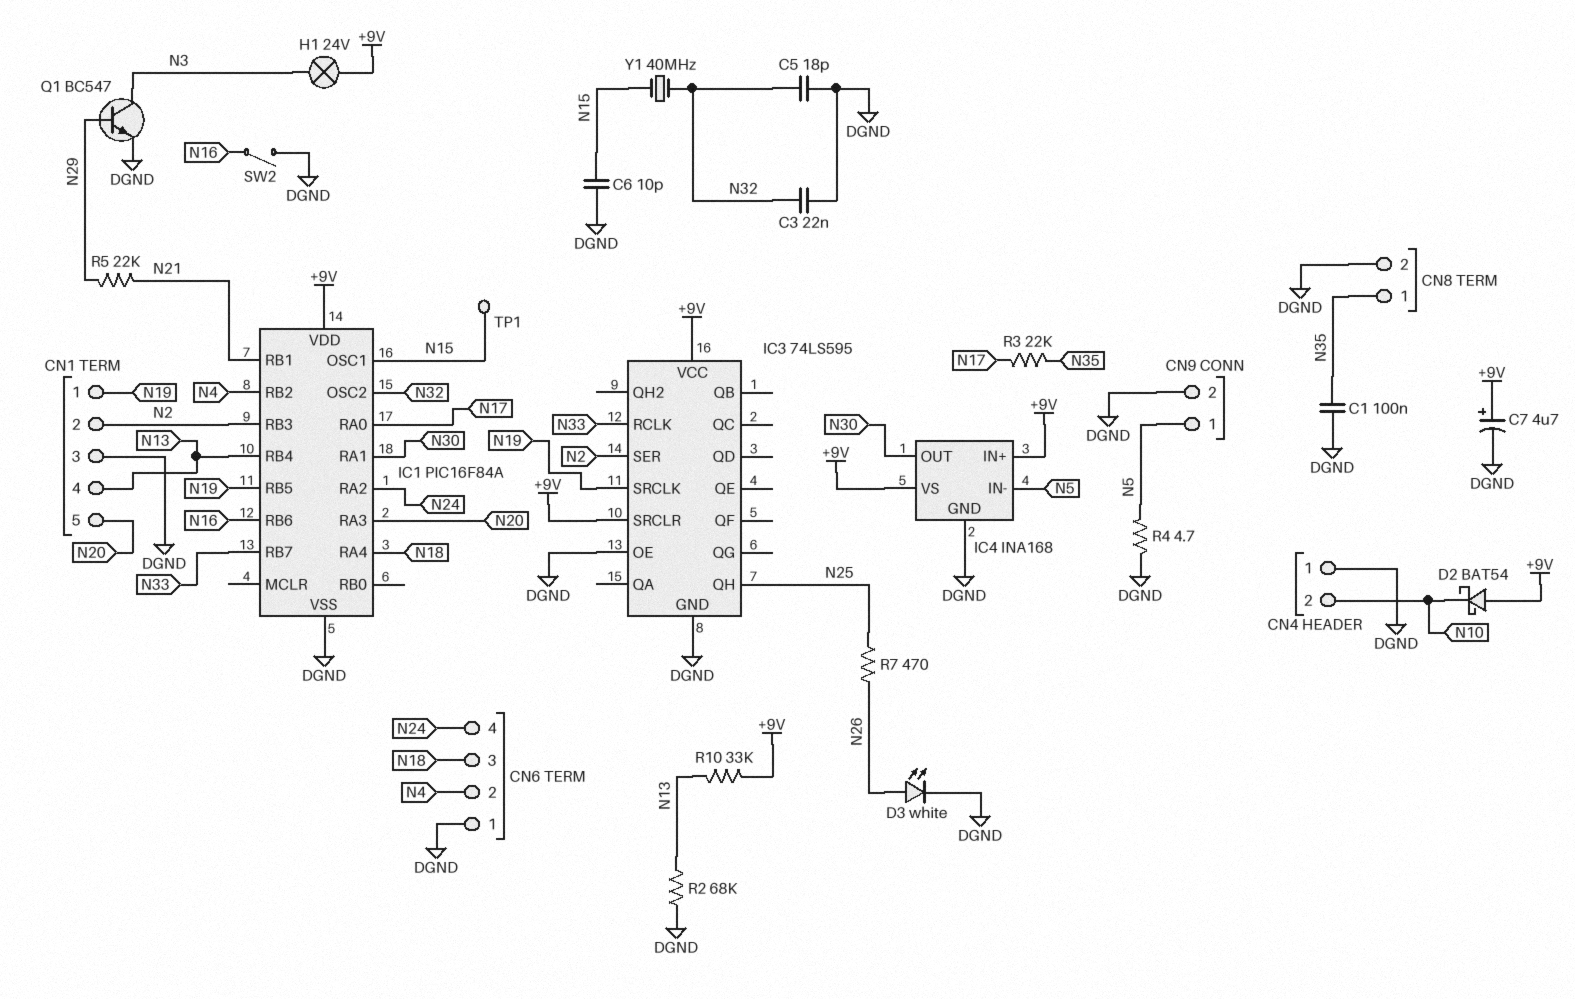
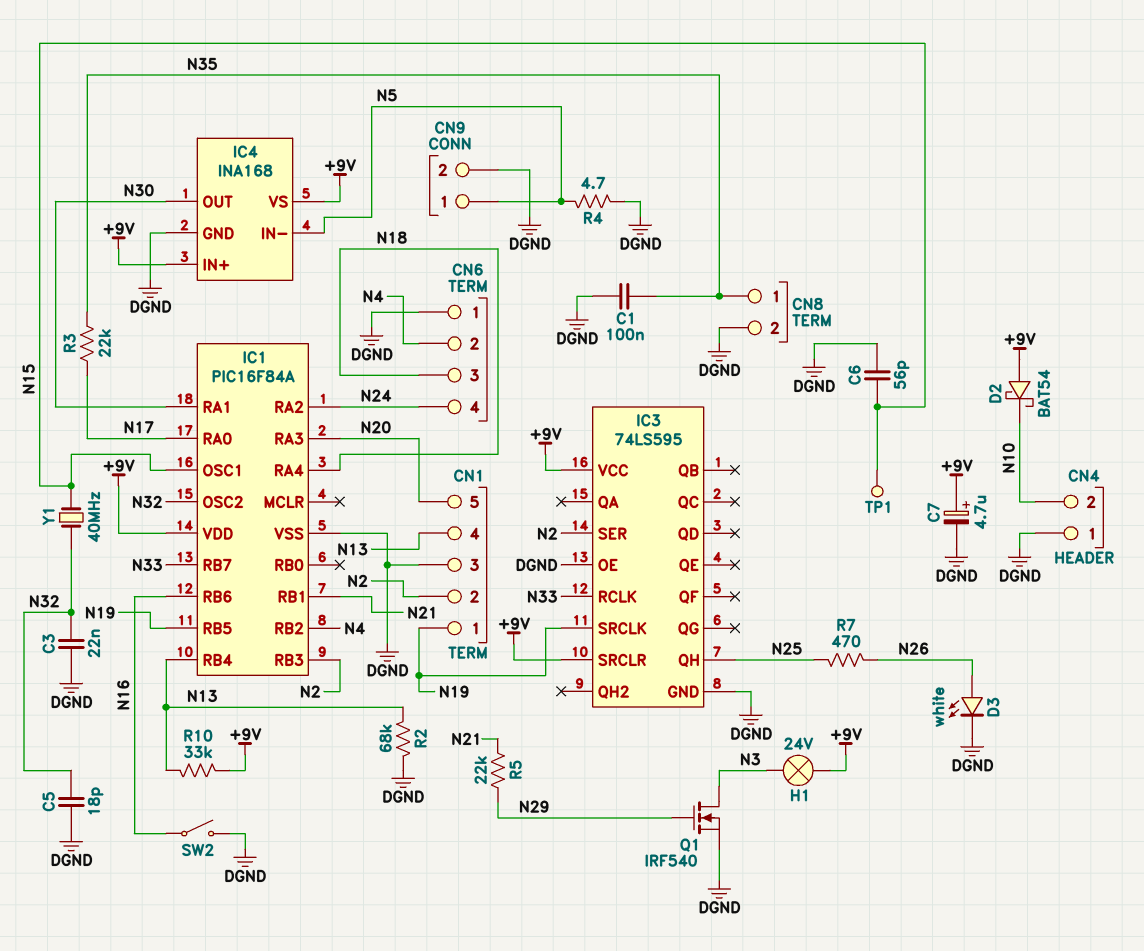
C6: 10pF (DGND, N15) -> 56pF (DGND, N15)
Q1: NPN BC547 (B N29, C N3, E DGND) -> NMOS IRF540 (G N29, D N3, S DGND)

